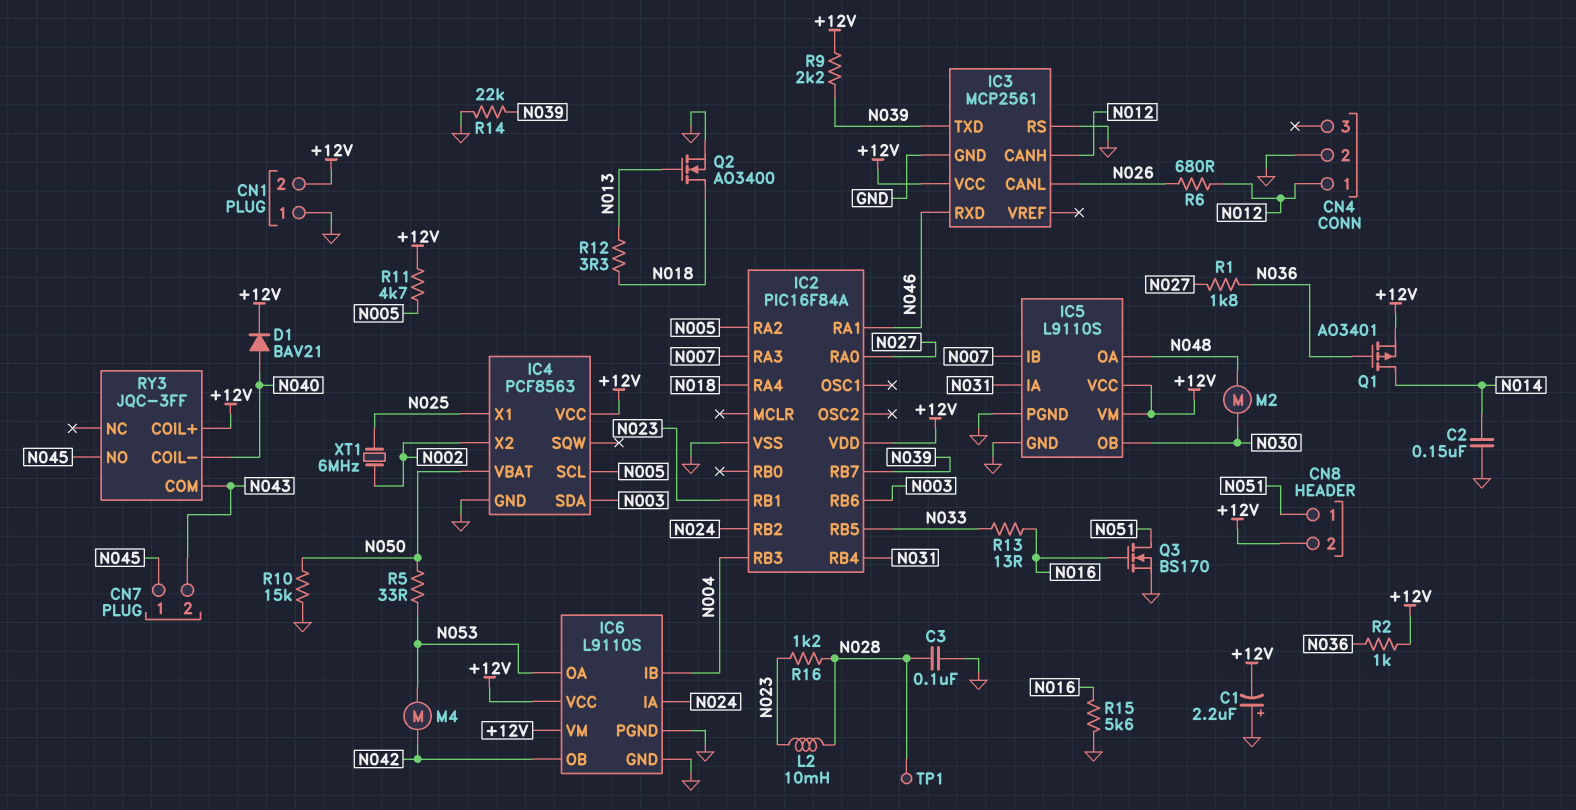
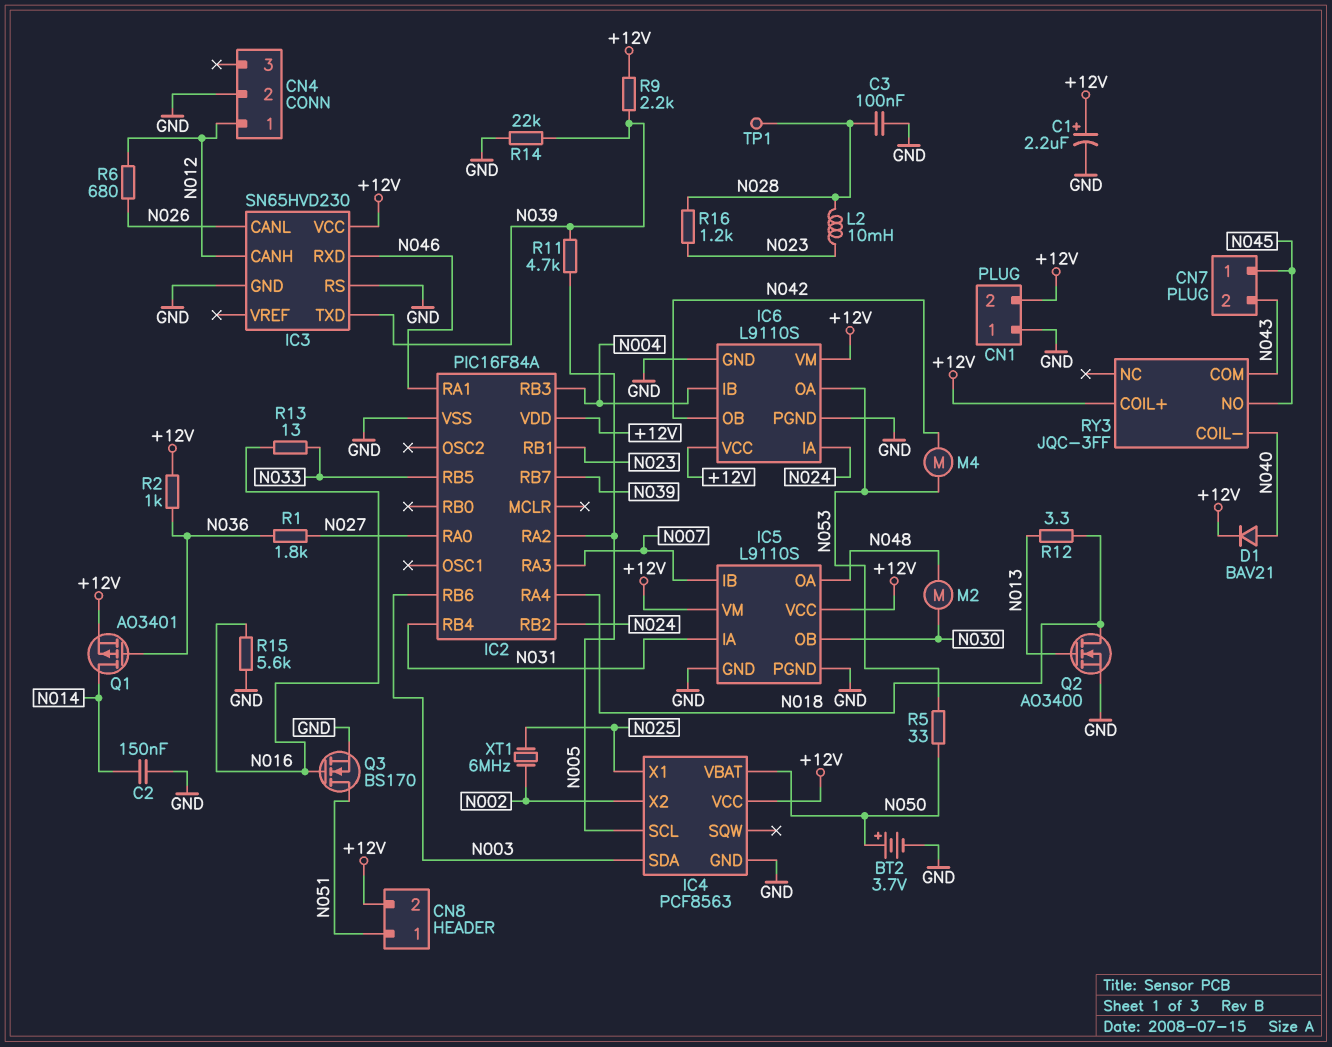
BT2: none -> 3.7V (plus N050, minus GND)
C1: 2.2uF (plus GND, minus +12V) -> 2.2uF (plus +12V, minus GND)
IC3: MCP2561 -> SN65HVD230
R10: 15k (GND, N050) -> none
R11: 4.7k (+12V, N005) -> 4.7k (N005, N039)

